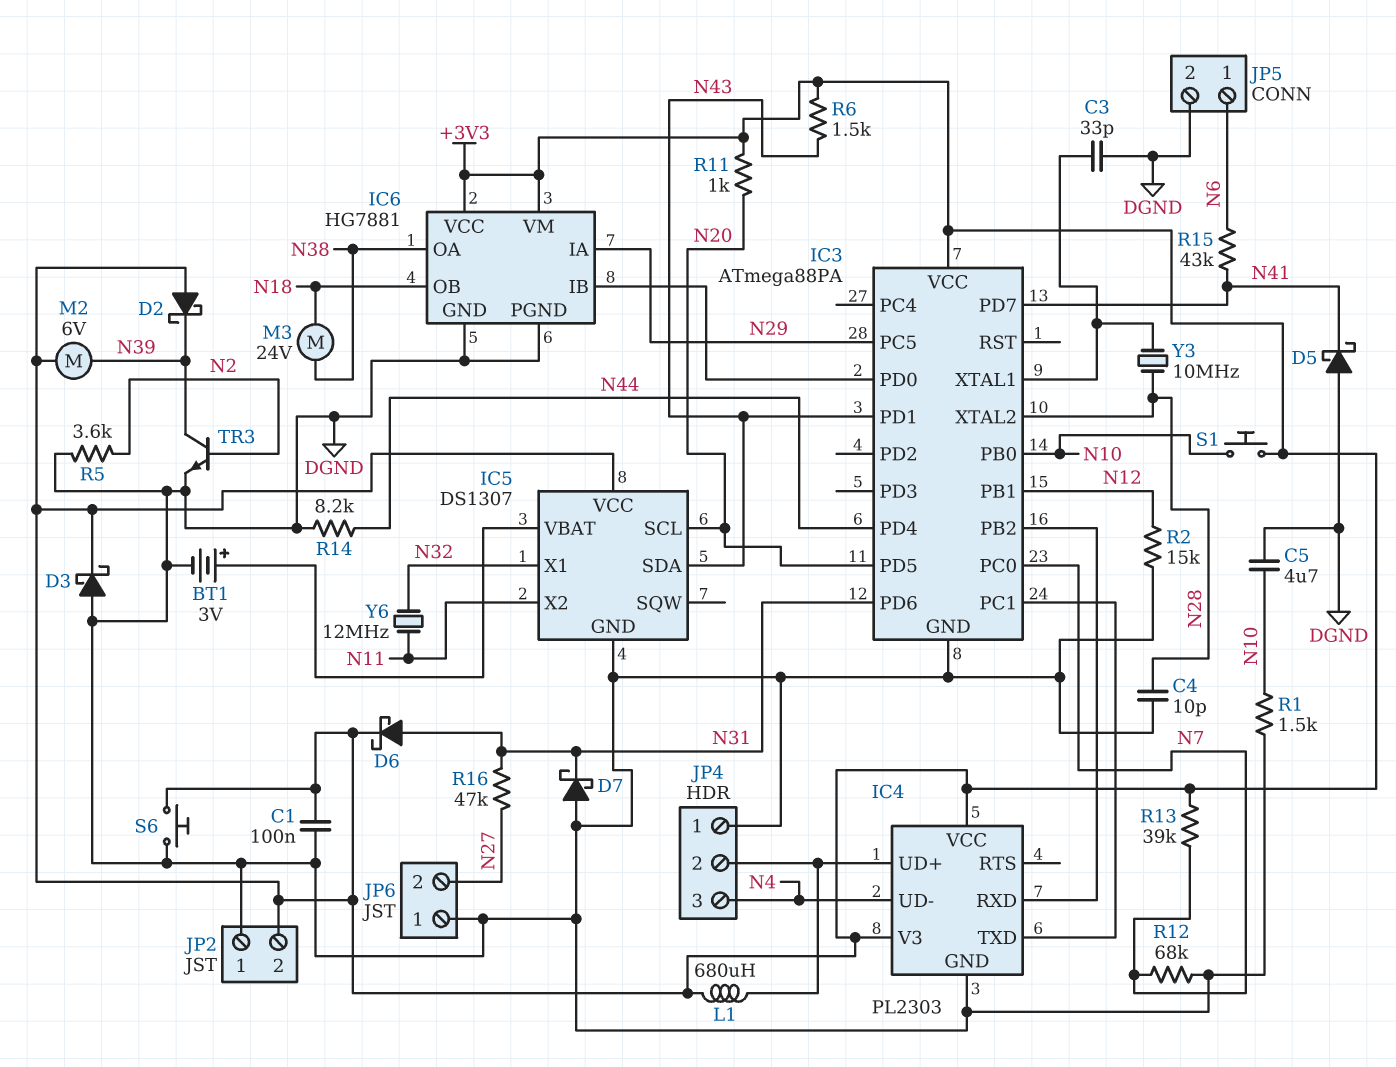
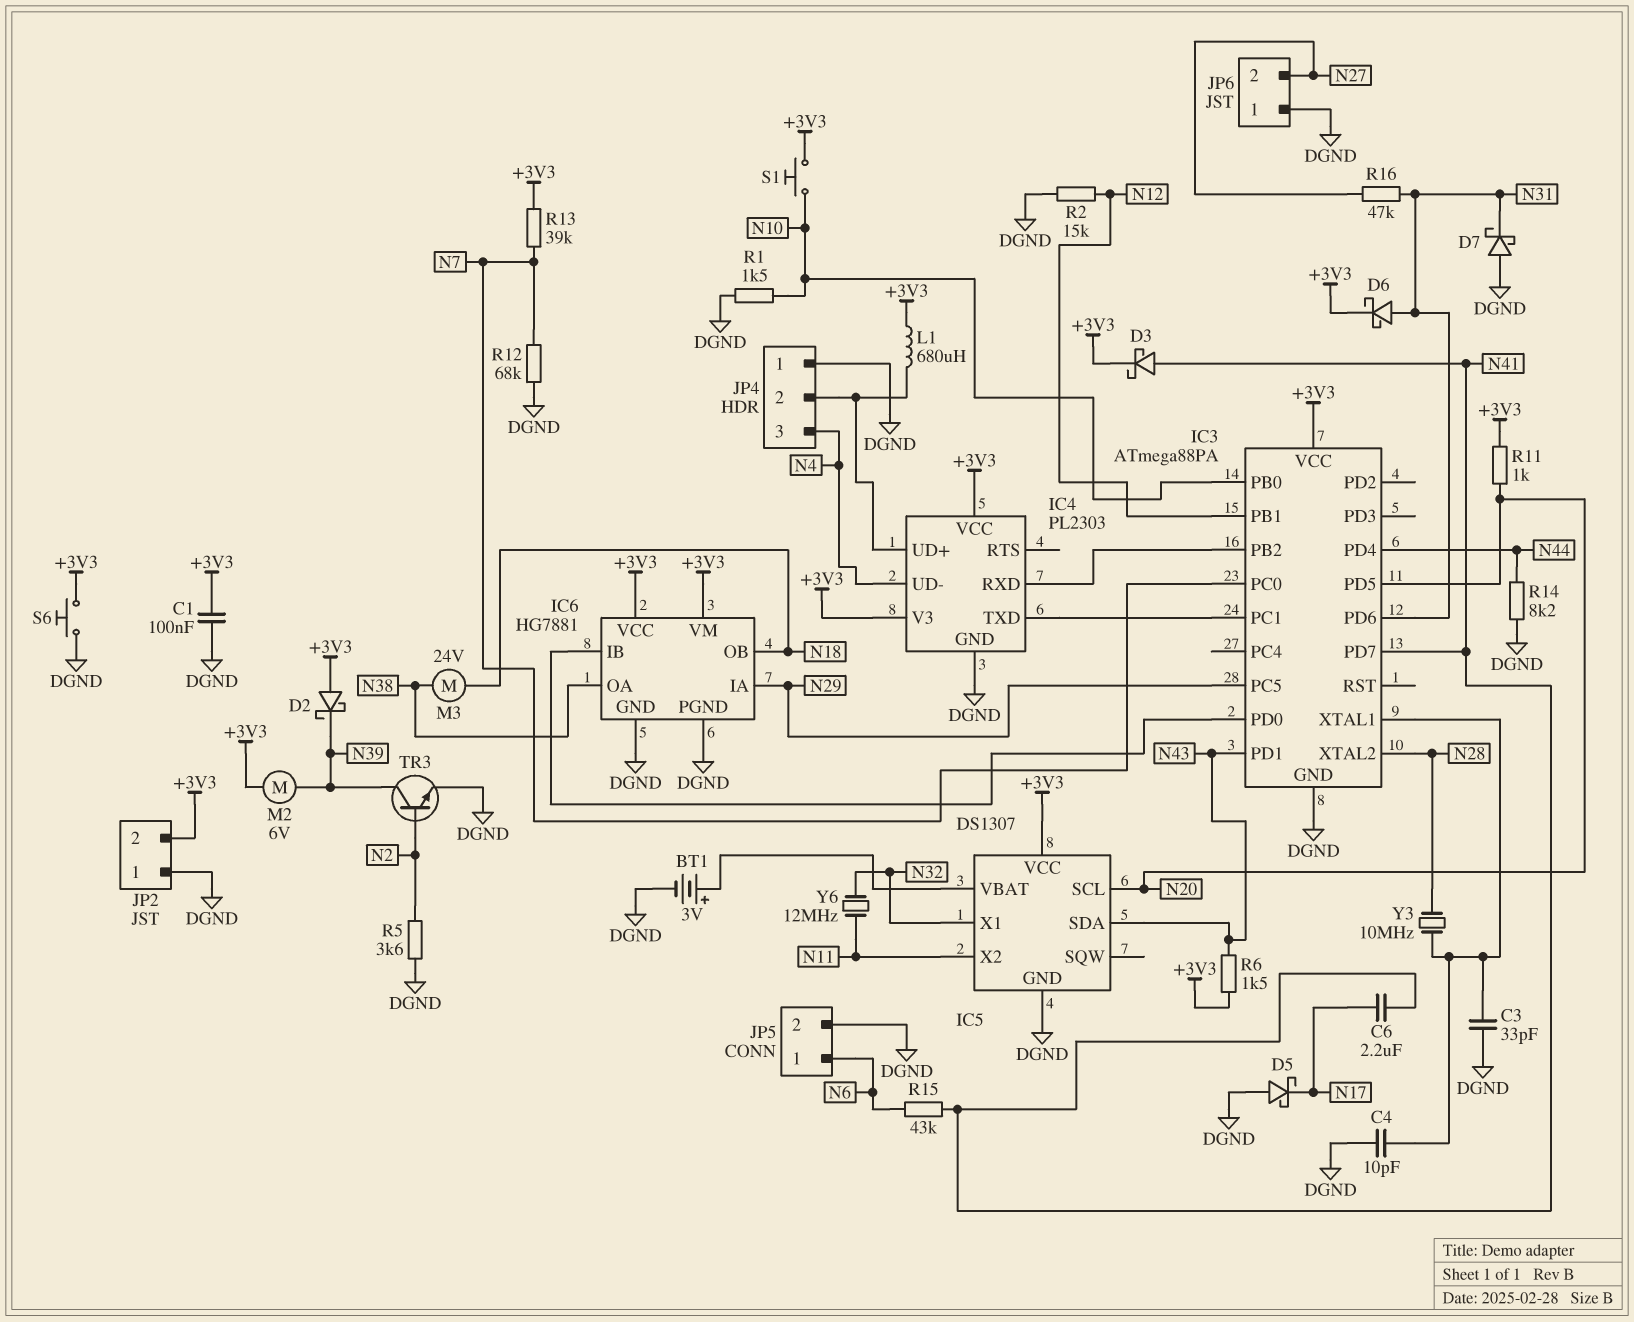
C4: 10pF (DGND, N28) -> 10pF (DGND, IC3/XTAL1)
C5: 4.7uF (DGND, N10) -> none
C6: none -> 2.2uF (N17, N41)
D3: schottky (A DGND, K +3V3) -> schottky (A N41, K +3V3)
D5: schottky (A DGND, K N41) -> schottky (A DGND, K N17)

